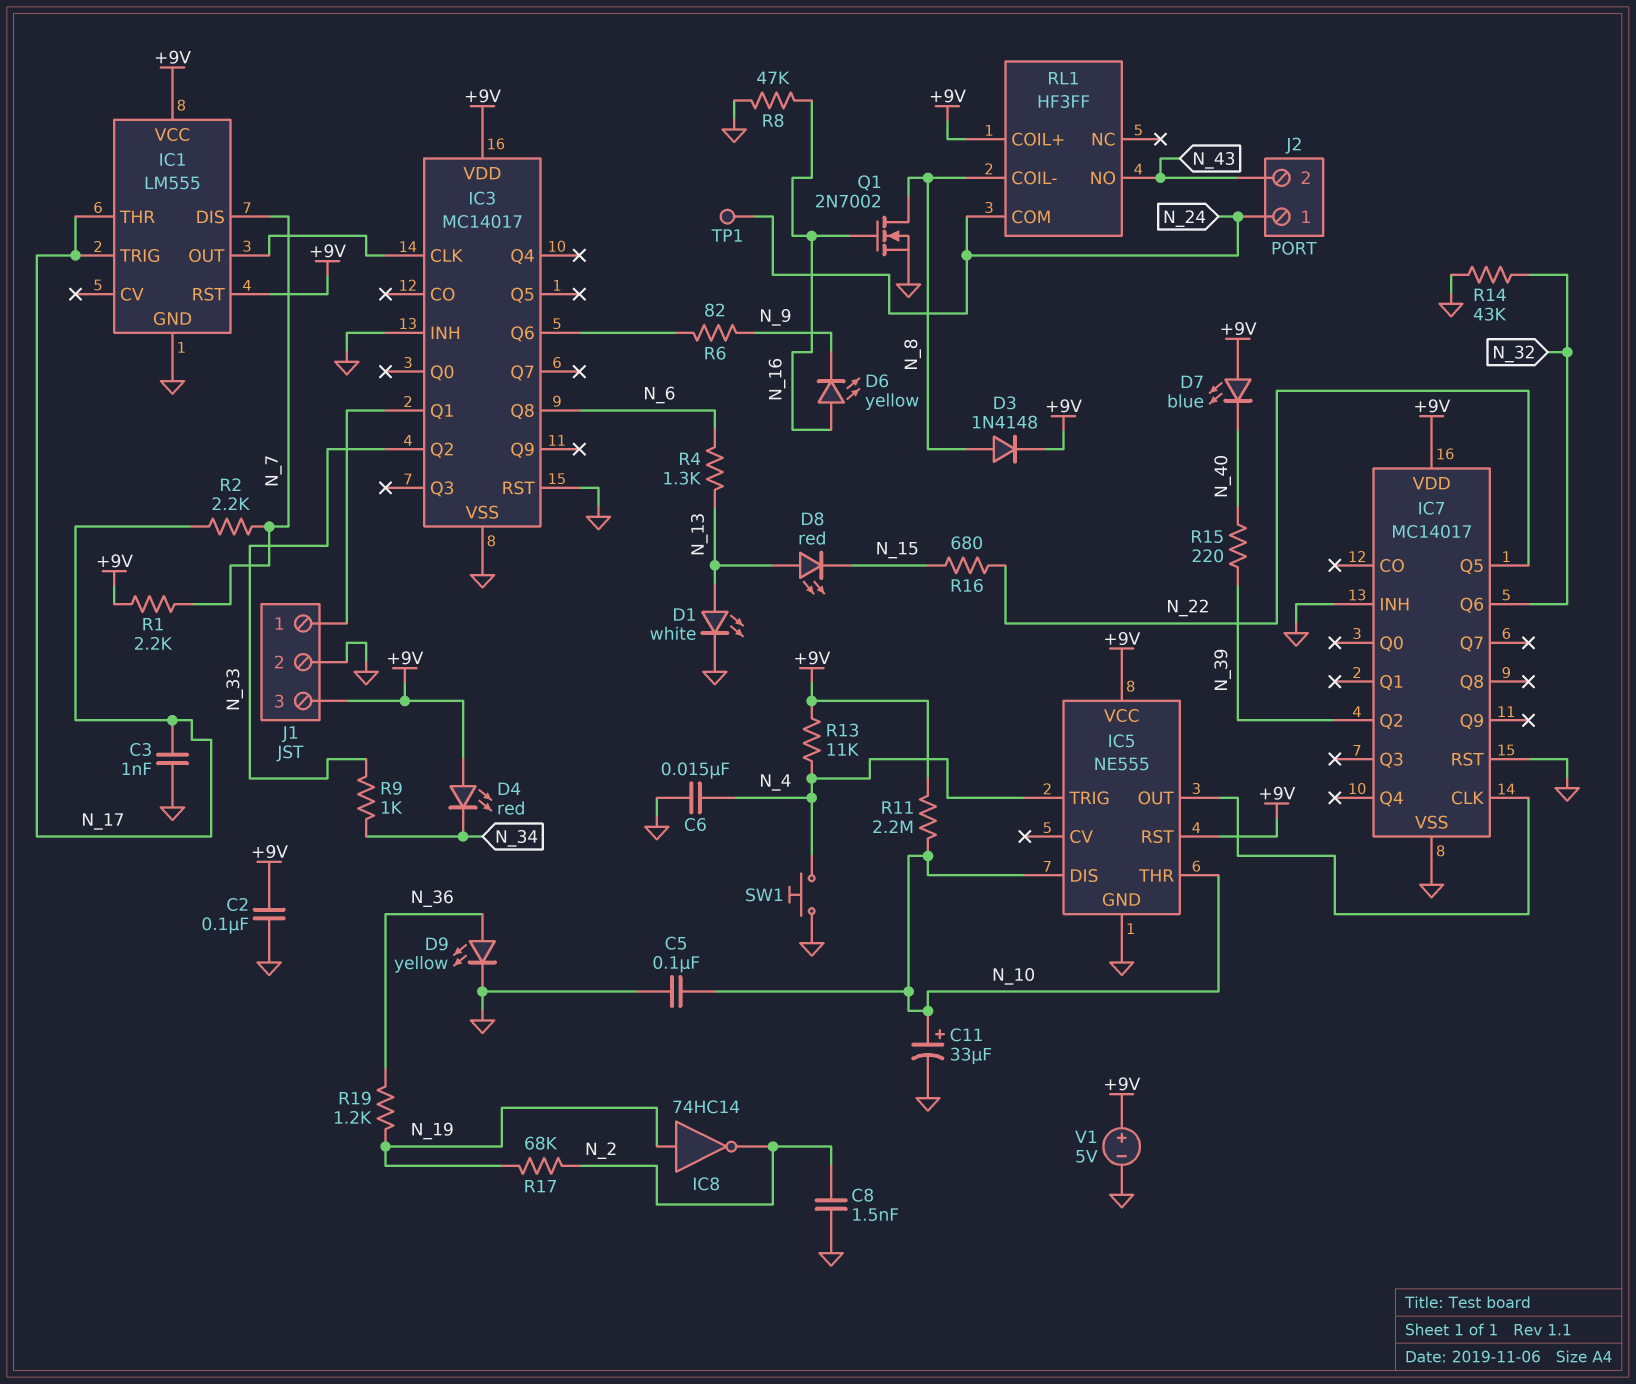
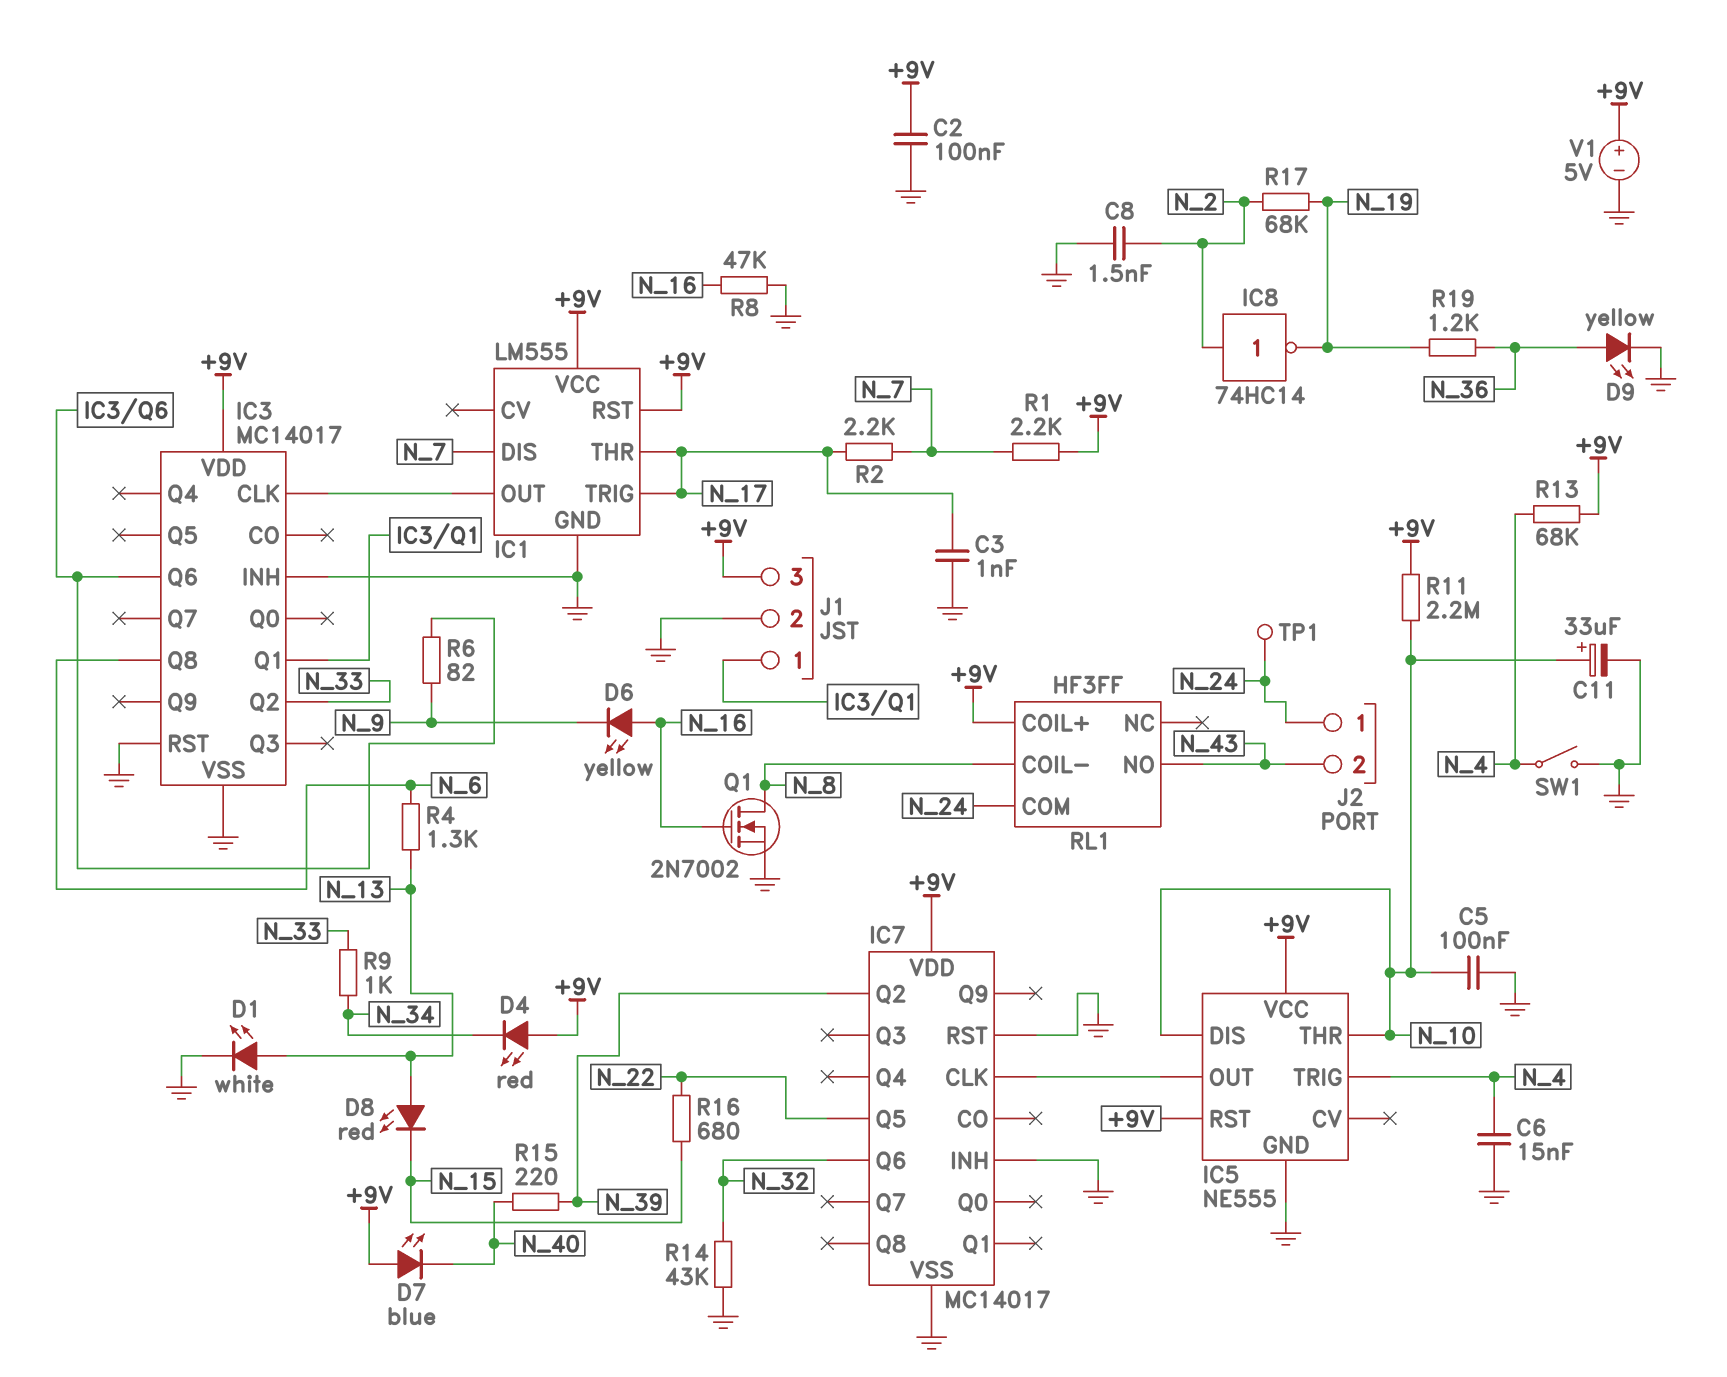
D3: diode 1N4148 (A N_8, K +9V) -> none
IC8: NOT 74HC14 (in N_19, out N_2) -> NOT 74HC14 (in N_2, out N_19)
R13: 11k (+9V, N_4) -> 68k (+9V, N_4)
SW1: button (GND, N_4) -> switch (GND, N_4)

